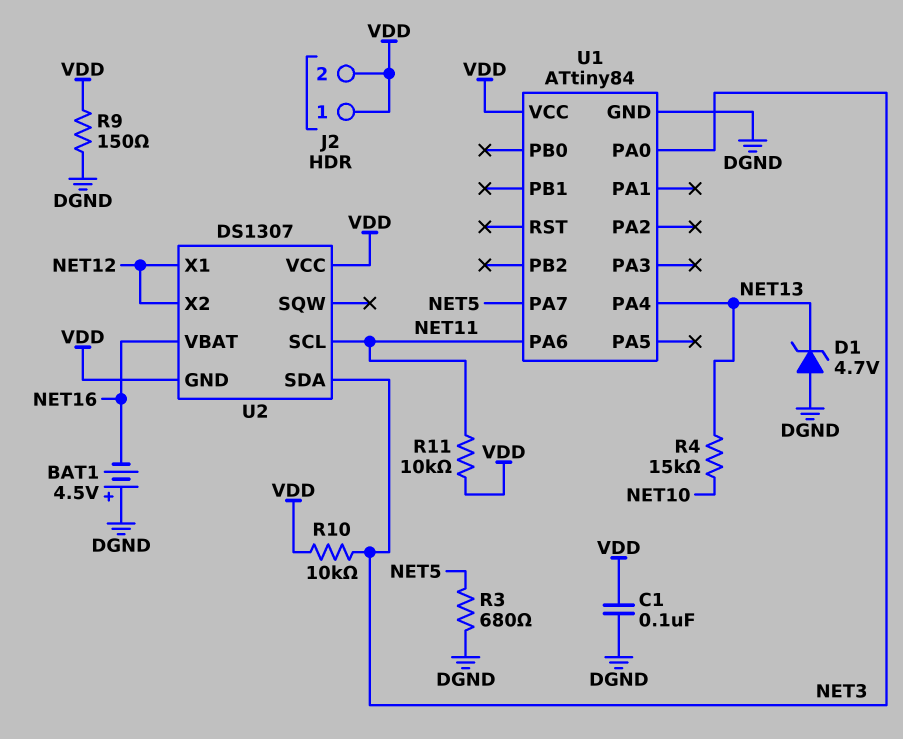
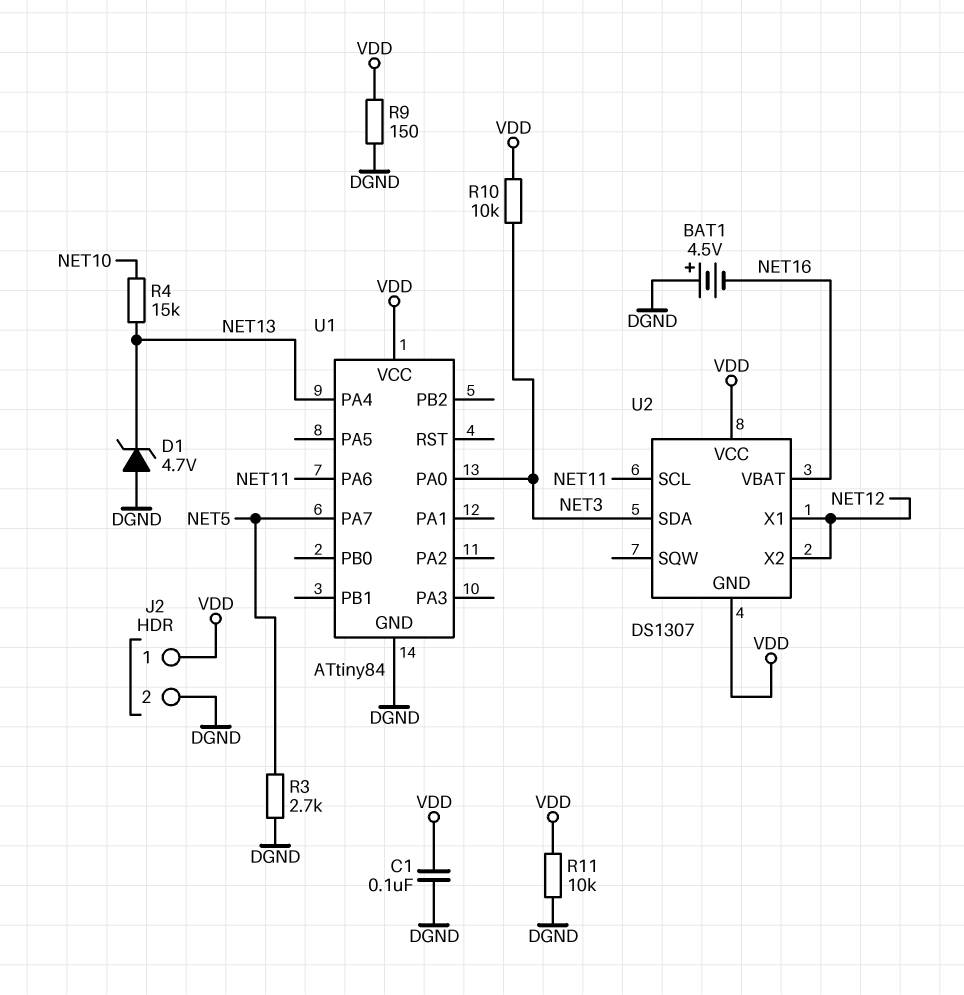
J2 pin 2: VDD -> DGND
R3: 680 (DGND, NET5) -> 2.7k (DGND, NET5)
R11: 10k (NET11, VDD) -> 10k (DGND, VDD)

